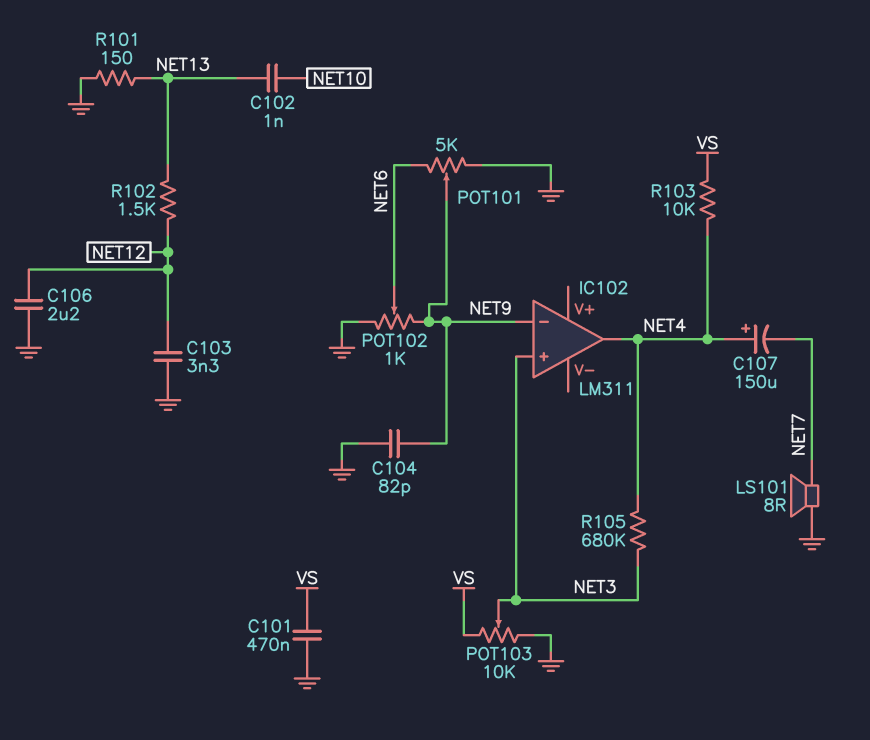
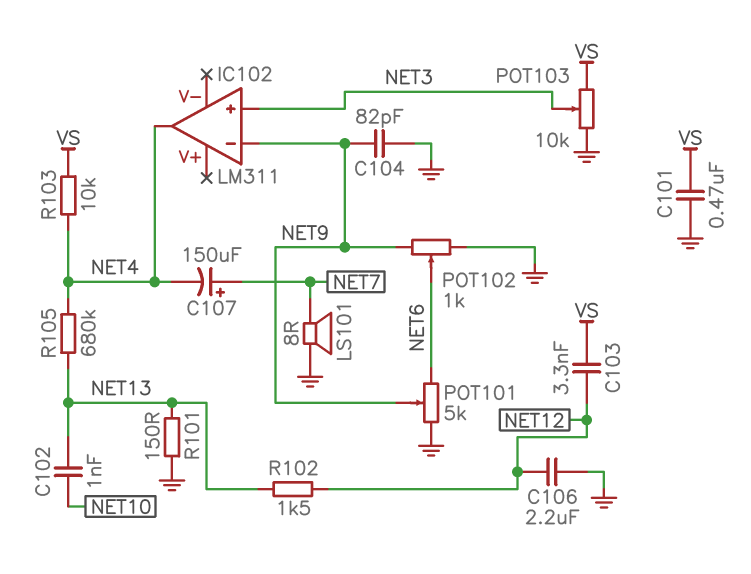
C103: 3.3nF (GND, NET12) -> 3.3nF (NET12, VS)
C107: 150uF (plus NET4, minus NET7) -> 150uF (plus NET7, minus NET4)
R105: 680k (NET3, NET4) -> 680k (NET4, NET13)

